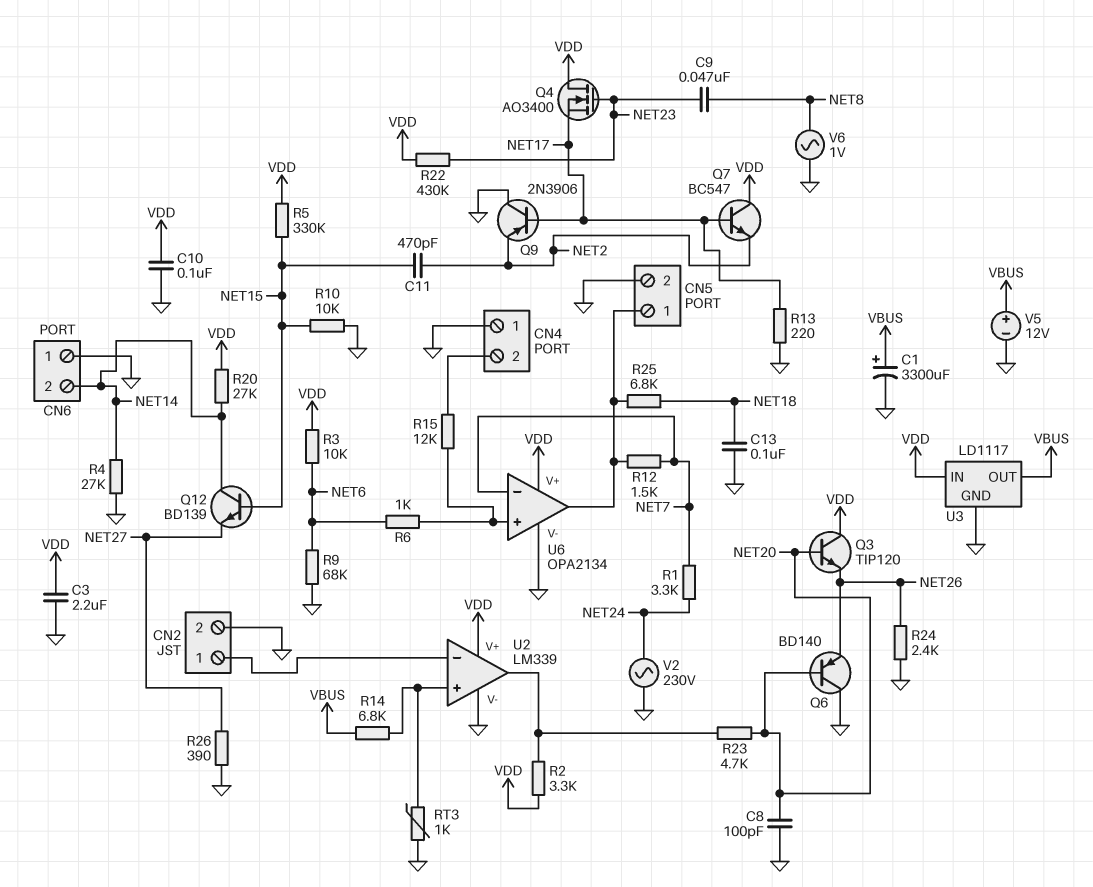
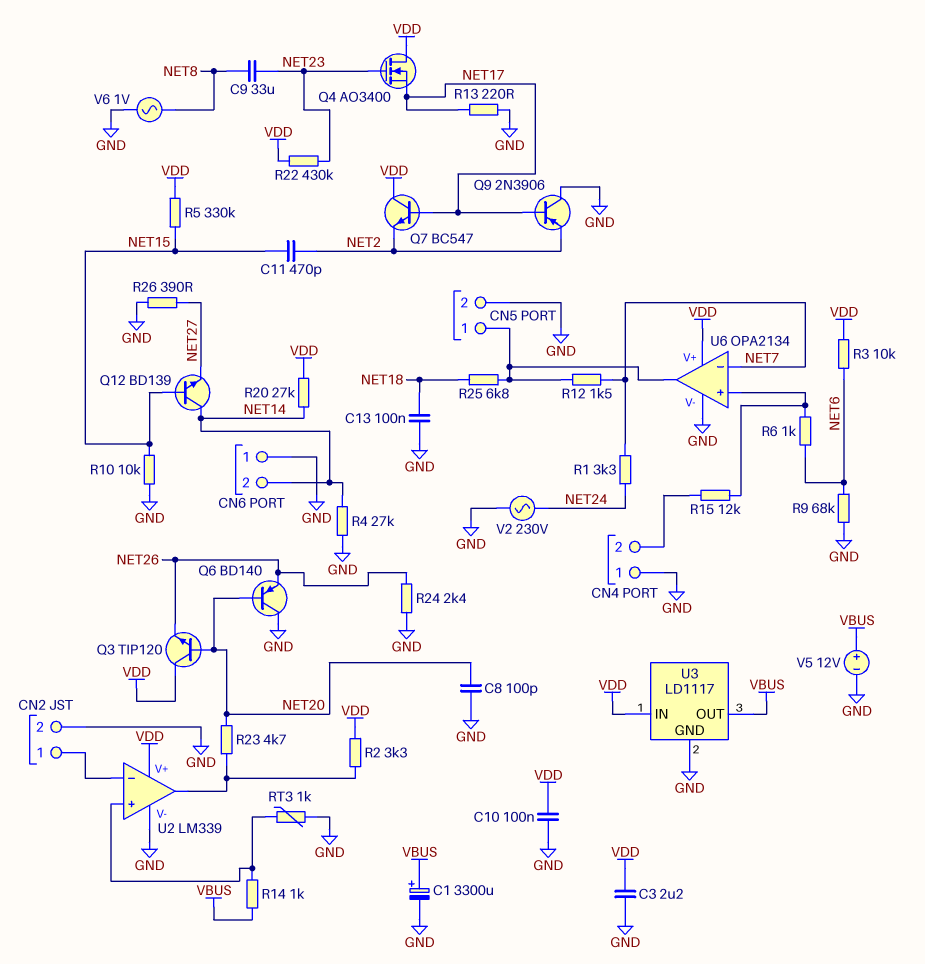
C9: 47nF (NET8, NET23) -> 33uF (NET8, NET23)
R14: 6.8k (U2/in+, VBUS) -> 1k (U2/in+, VBUS)

